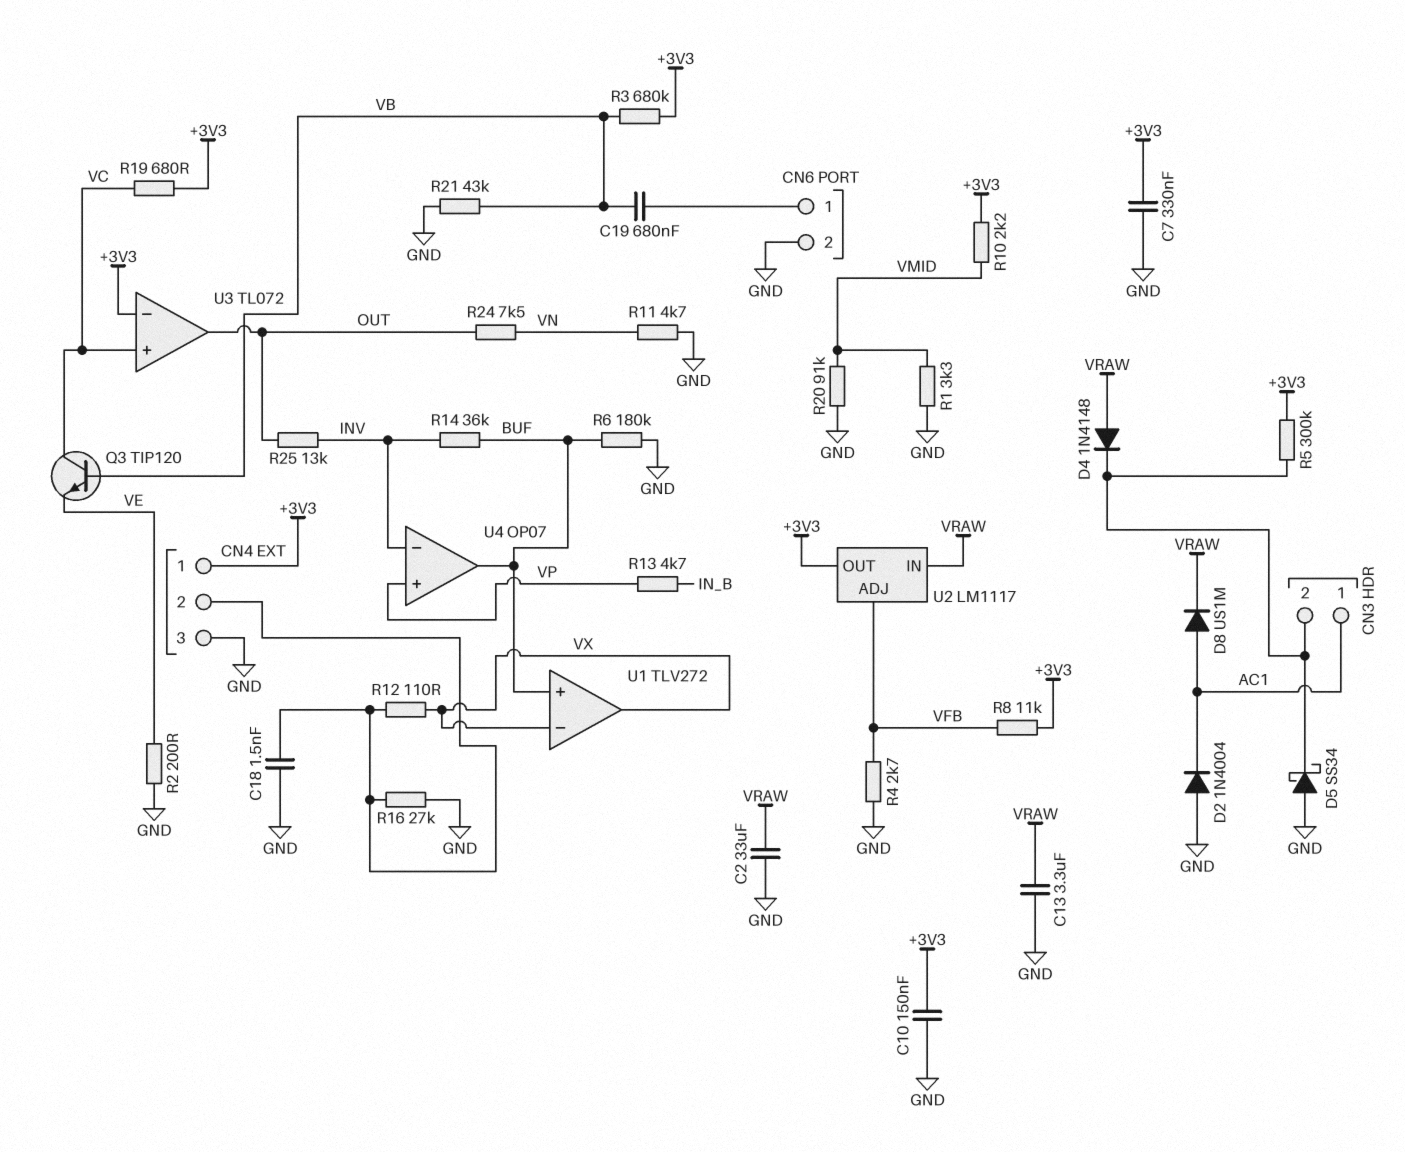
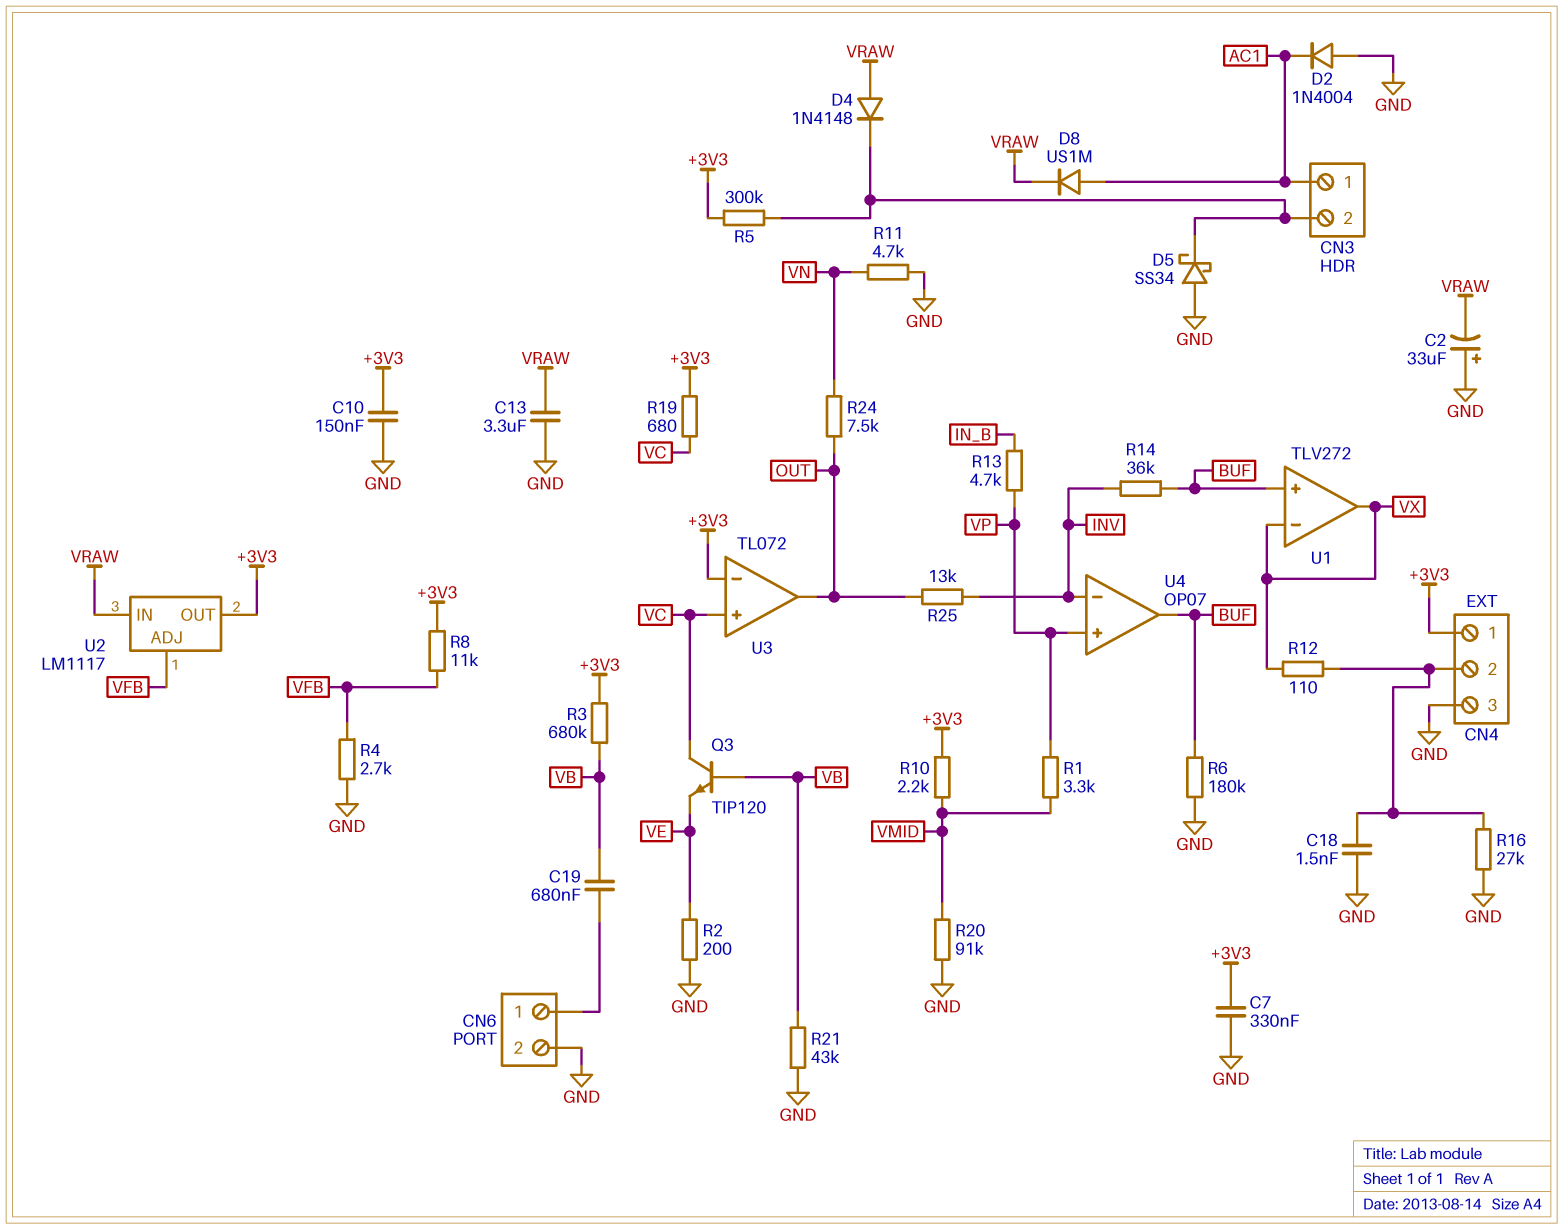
C2: 33uF (GND, VRAW) -> 33uF (plus GND, minus VRAW)
R1: 3.3k (GND, VMID) -> 3.3k (VMID, VP)

